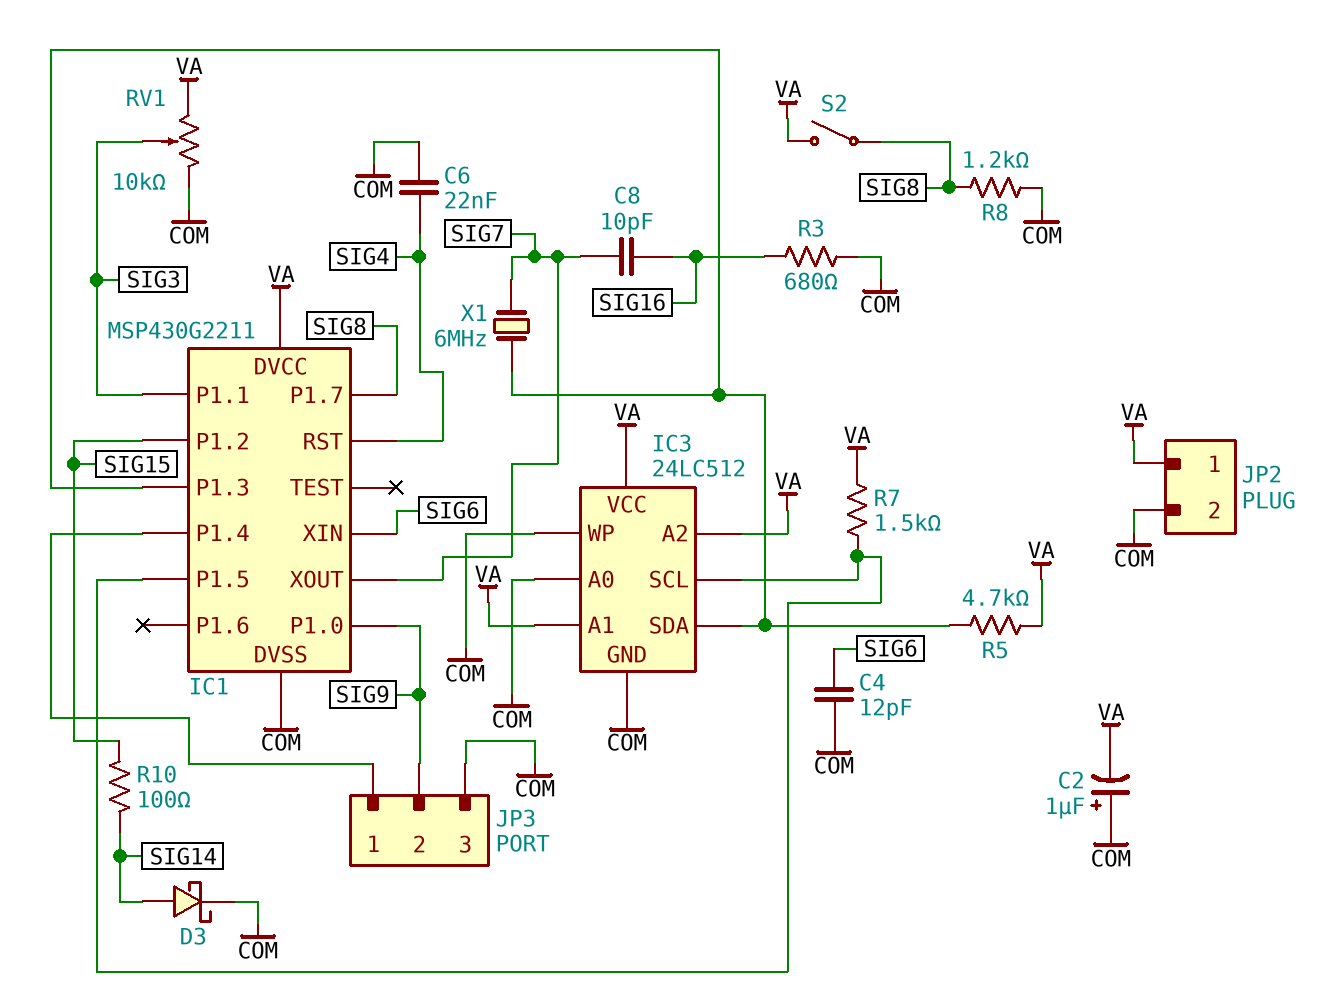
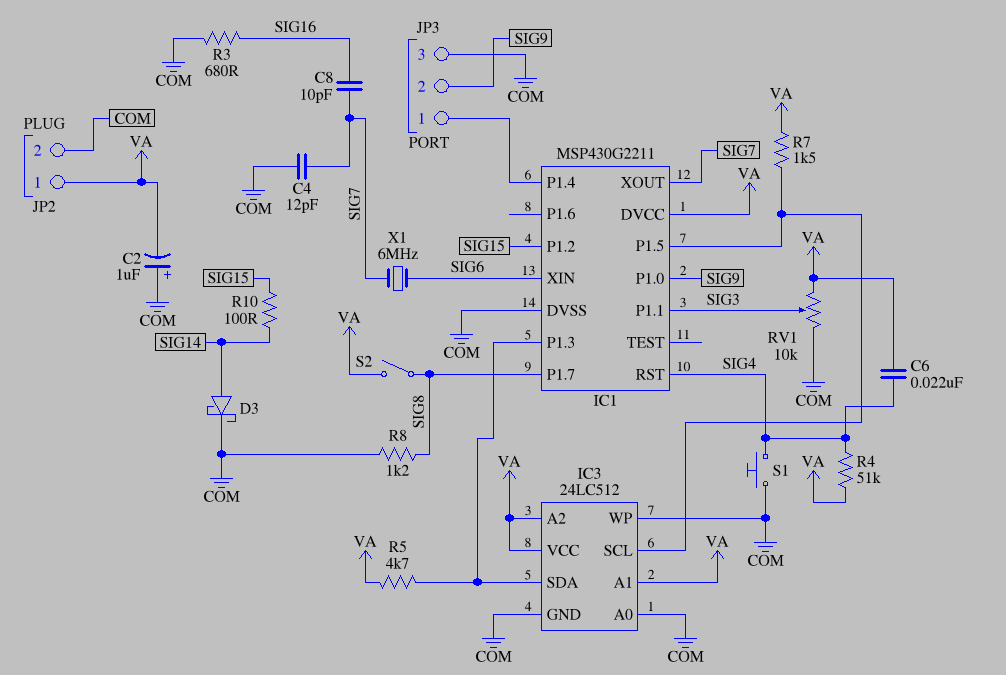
C4: 12pF (COM, SIG6) -> 12pF (COM, SIG7)
C6: 22nF (COM, SIG4) -> 22nF (SIG4, VA)
R4: none -> 51k (SIG4, VA)
S1: none -> button (COM, SIG4)
X1: 6MHz (IC1/P1.3, SIG7) -> 6MHz (SIG6, SIG7)

